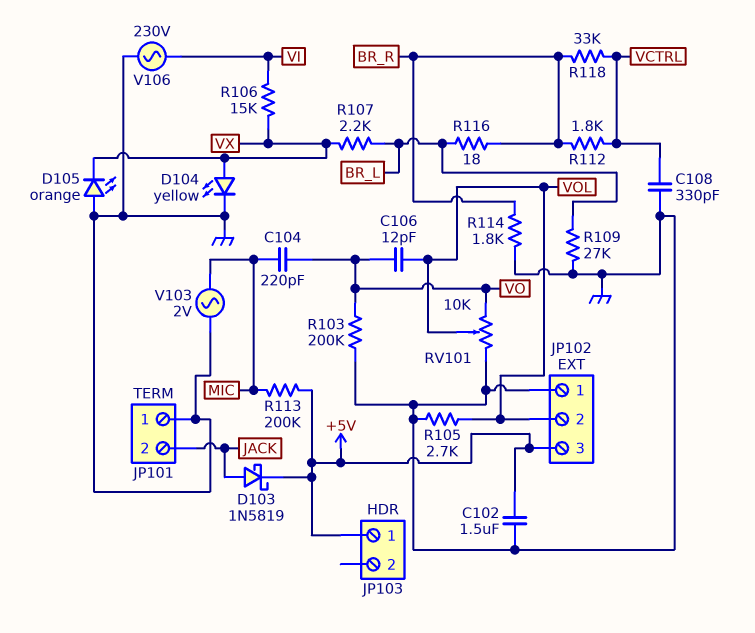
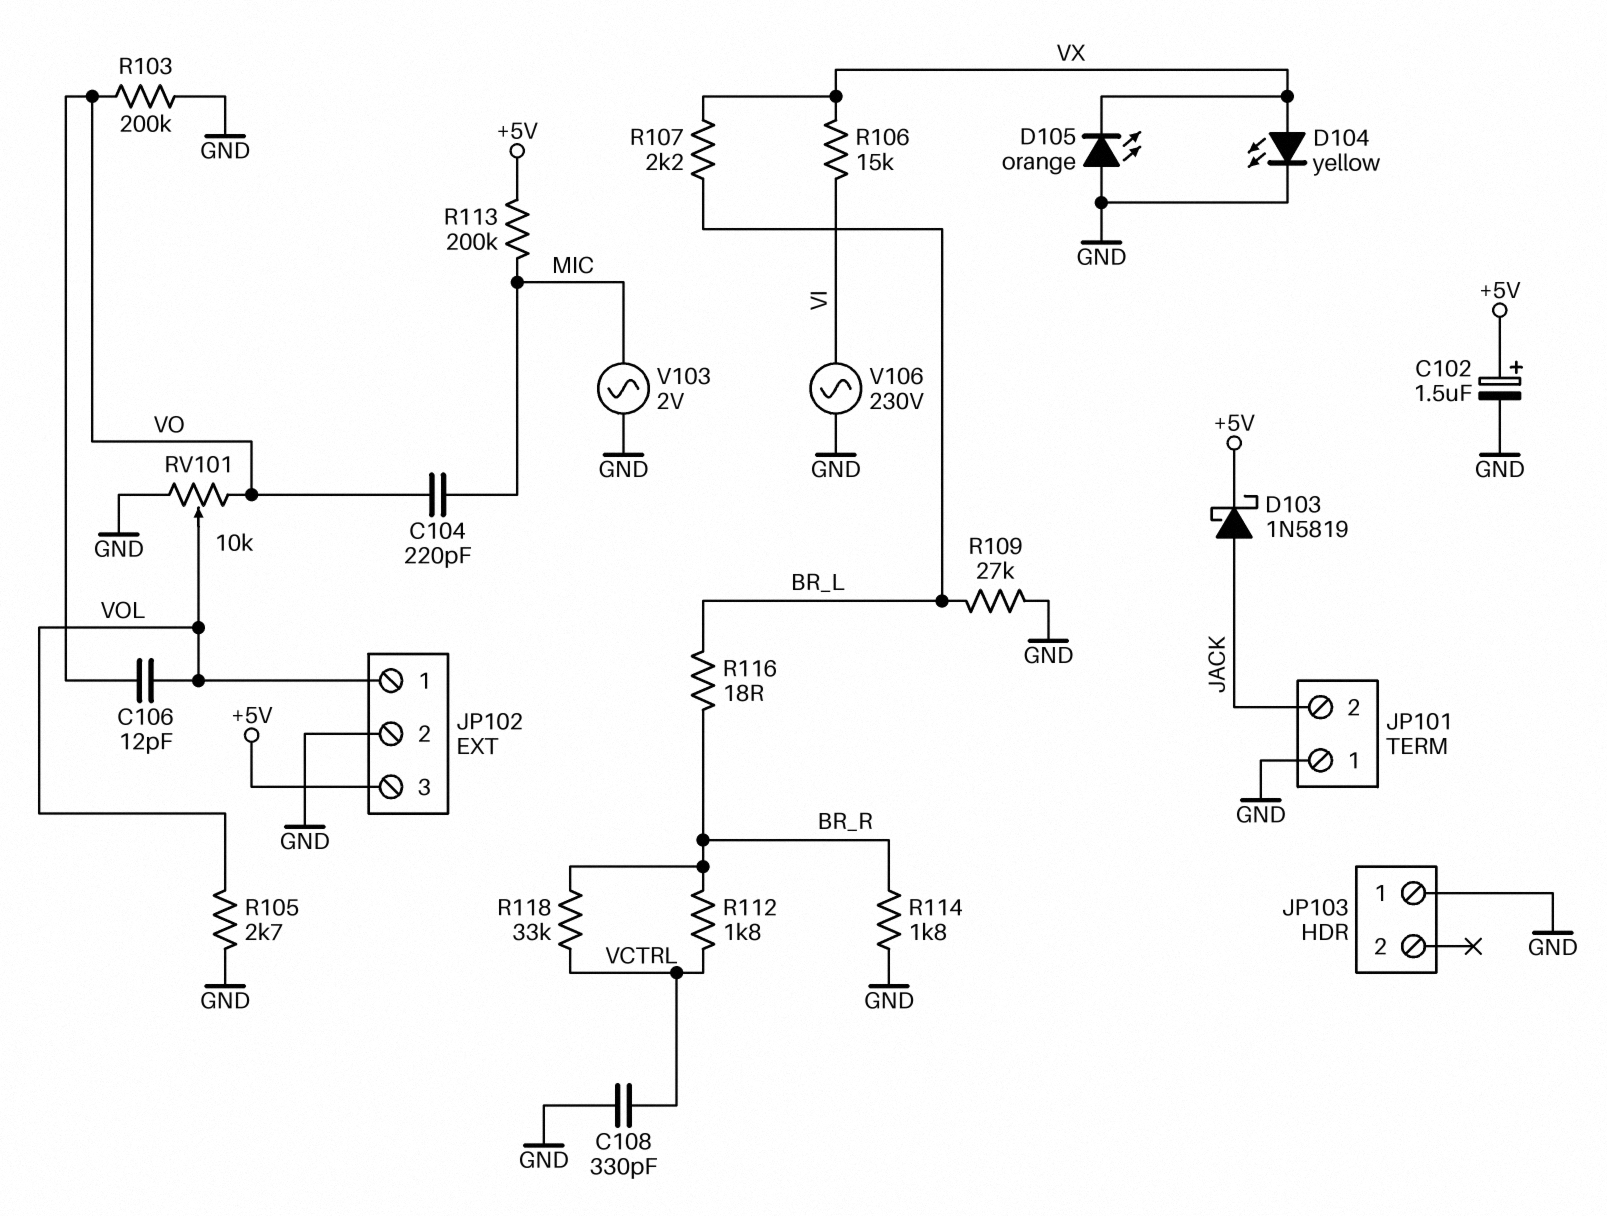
C102: 1.5uF (+5V, GND) -> 1.5uF (plus +5V, minus GND)
JP102 pin 1: GND -> VOL
JP102 pin 2: VOL -> GND
JP103 pin 1: +5V -> GND

